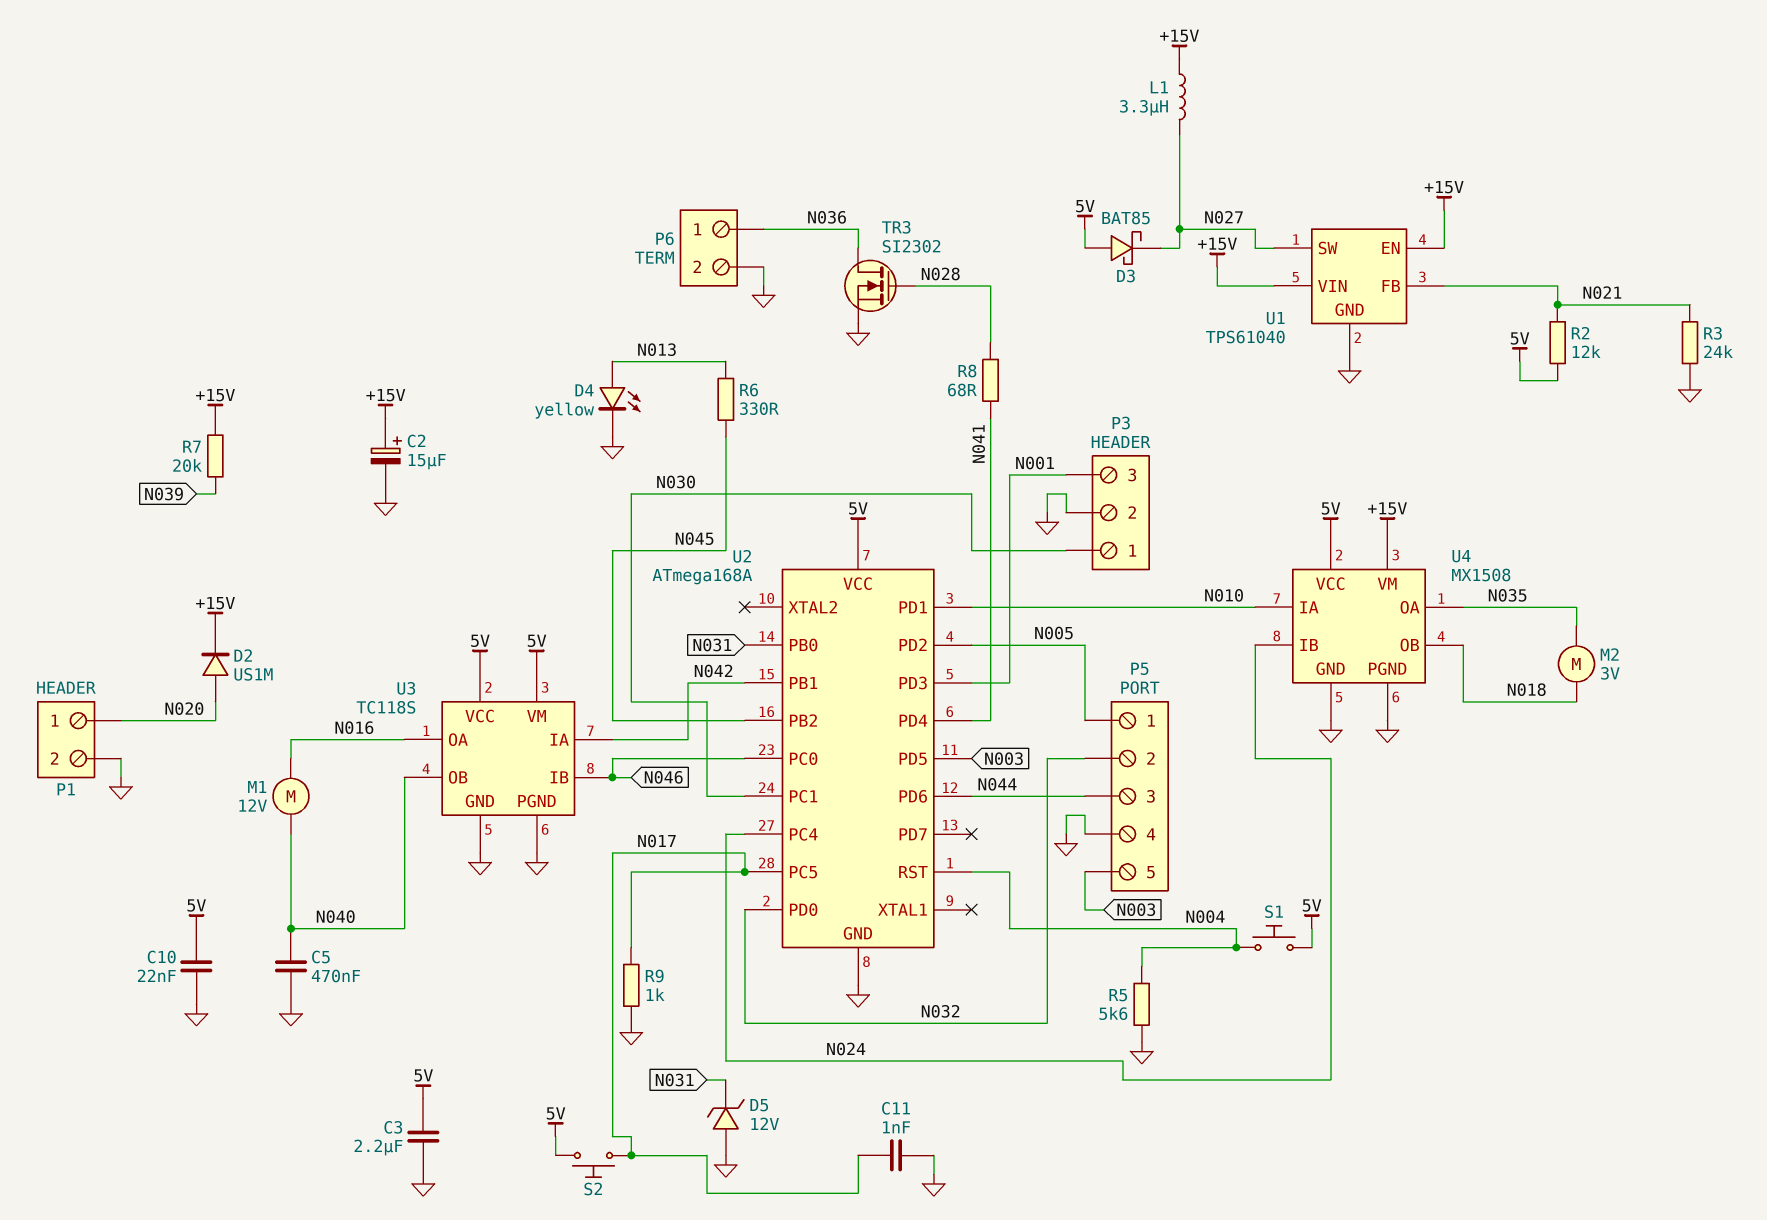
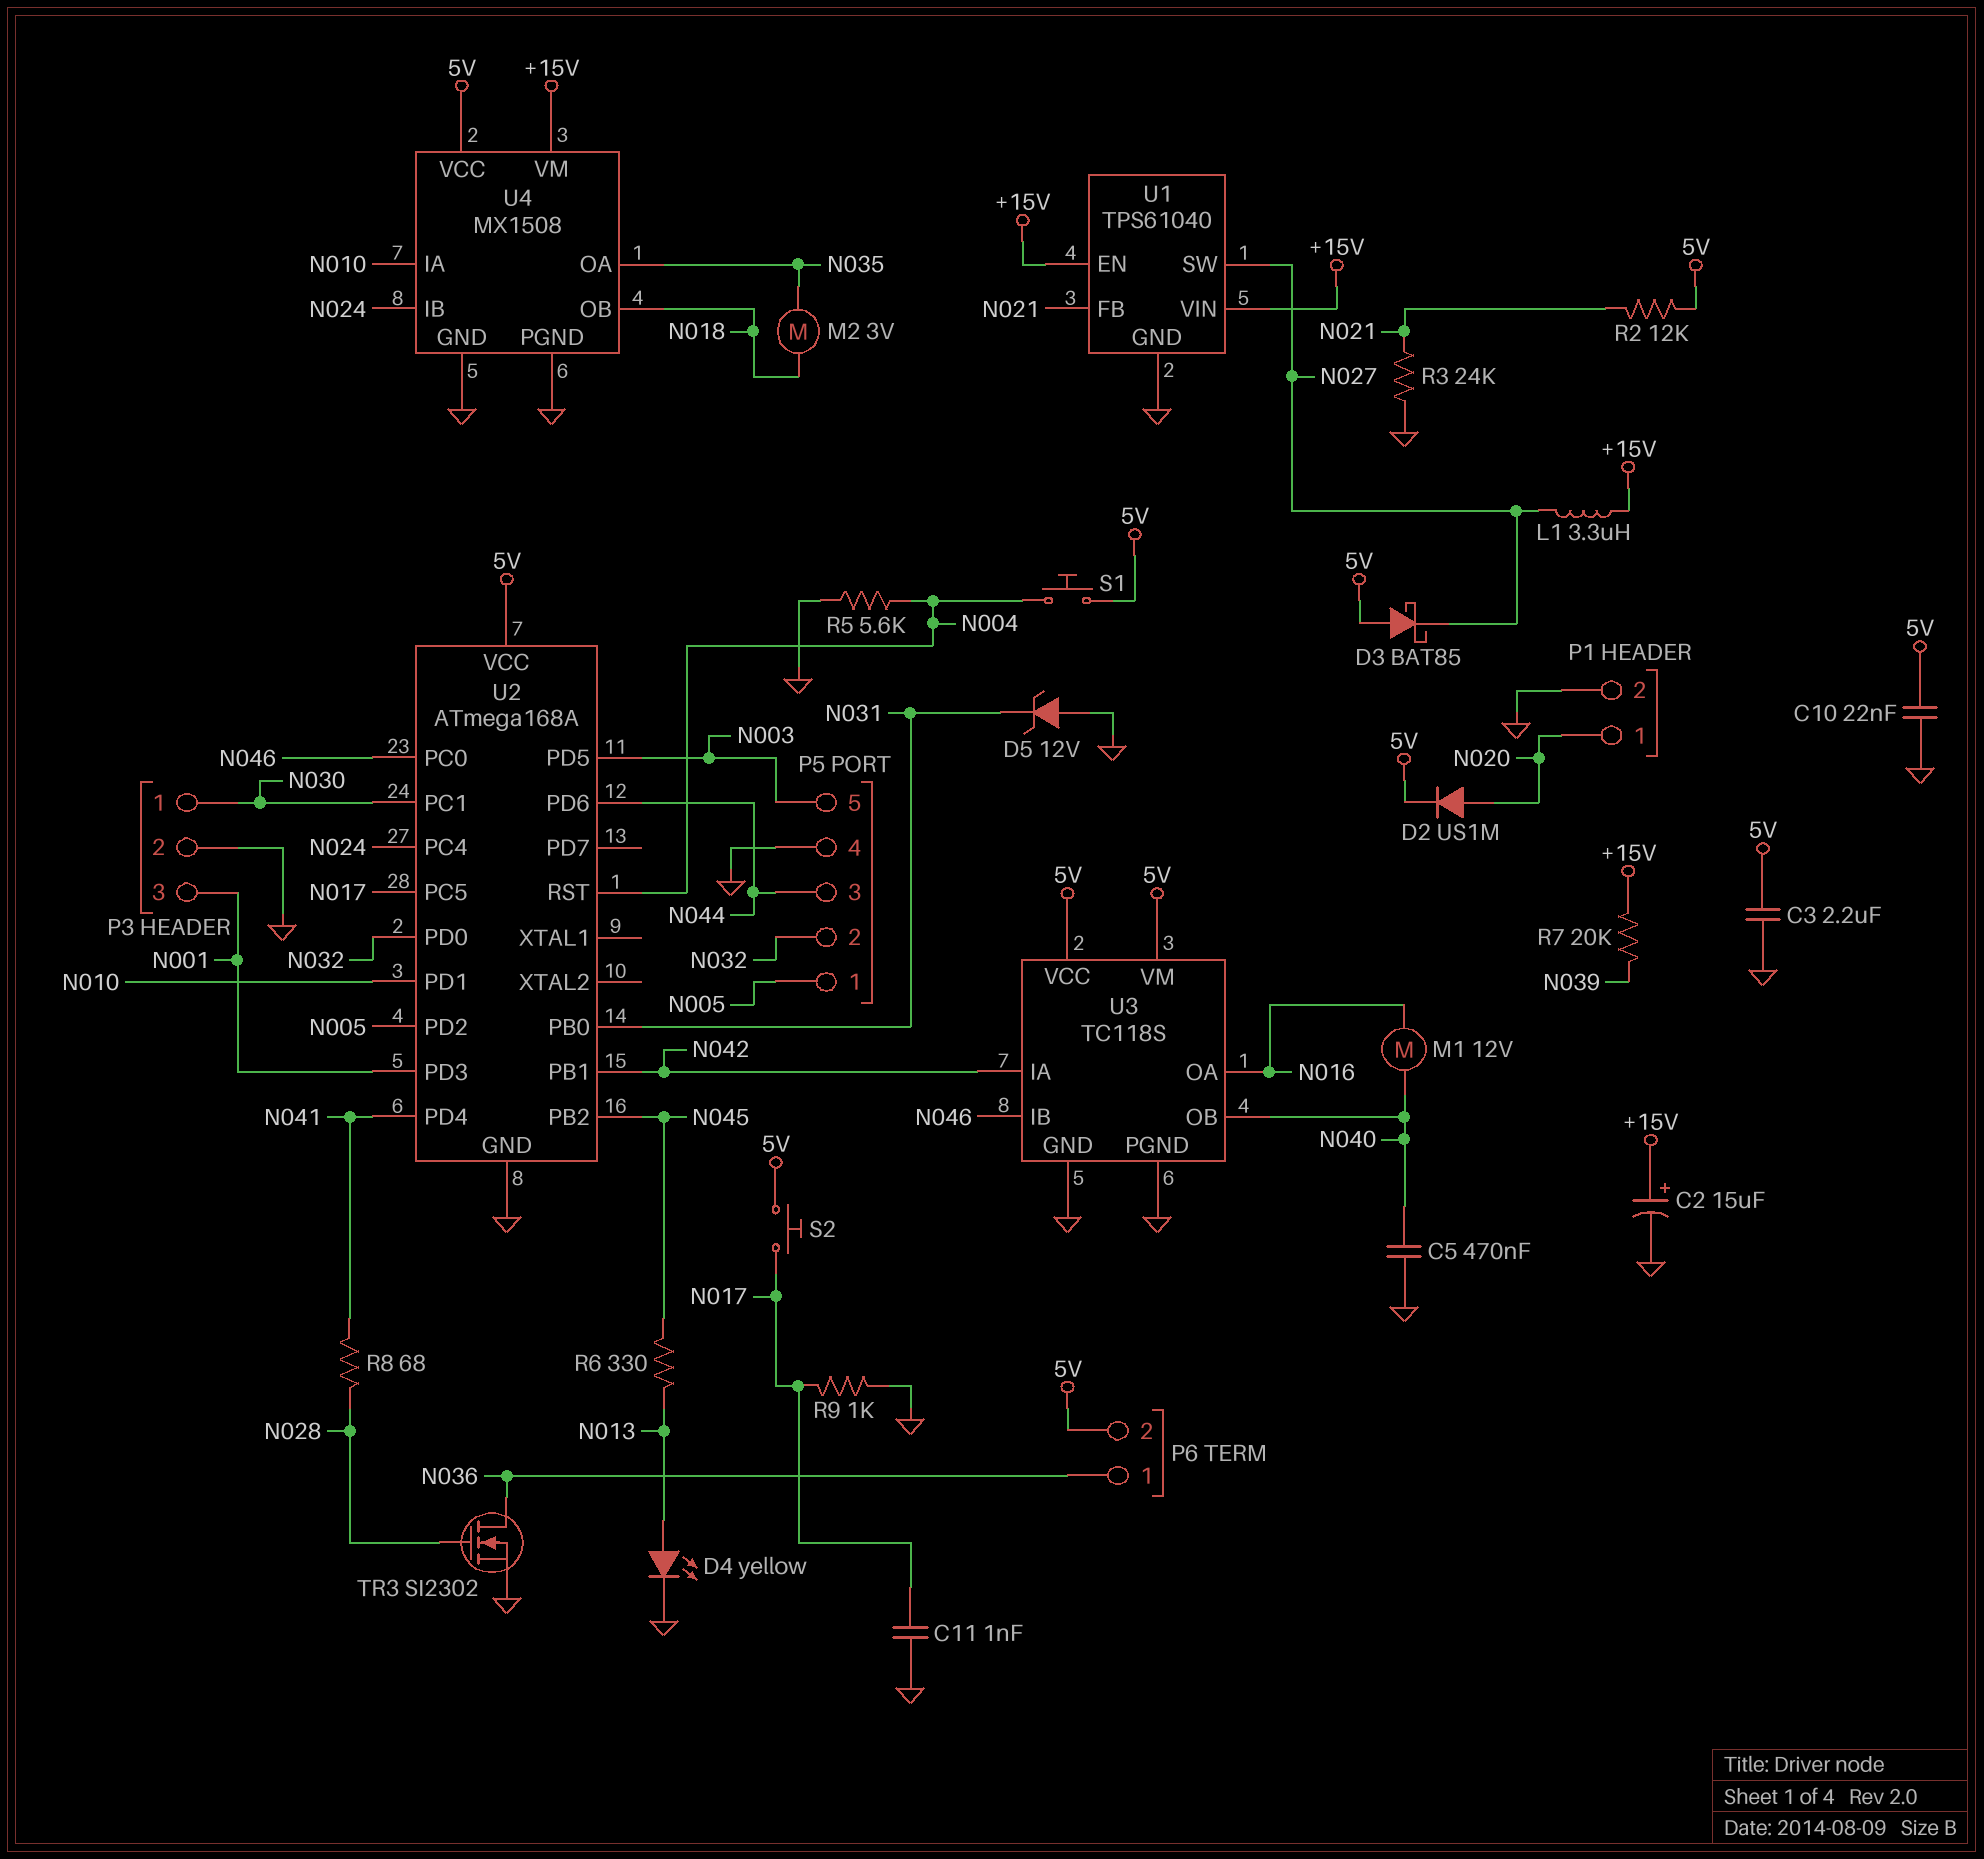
D2: diode US1M (A N020, K +15V) -> diode US1M (A N020, K 5V)
P6 pin 2: GND -> 5V

